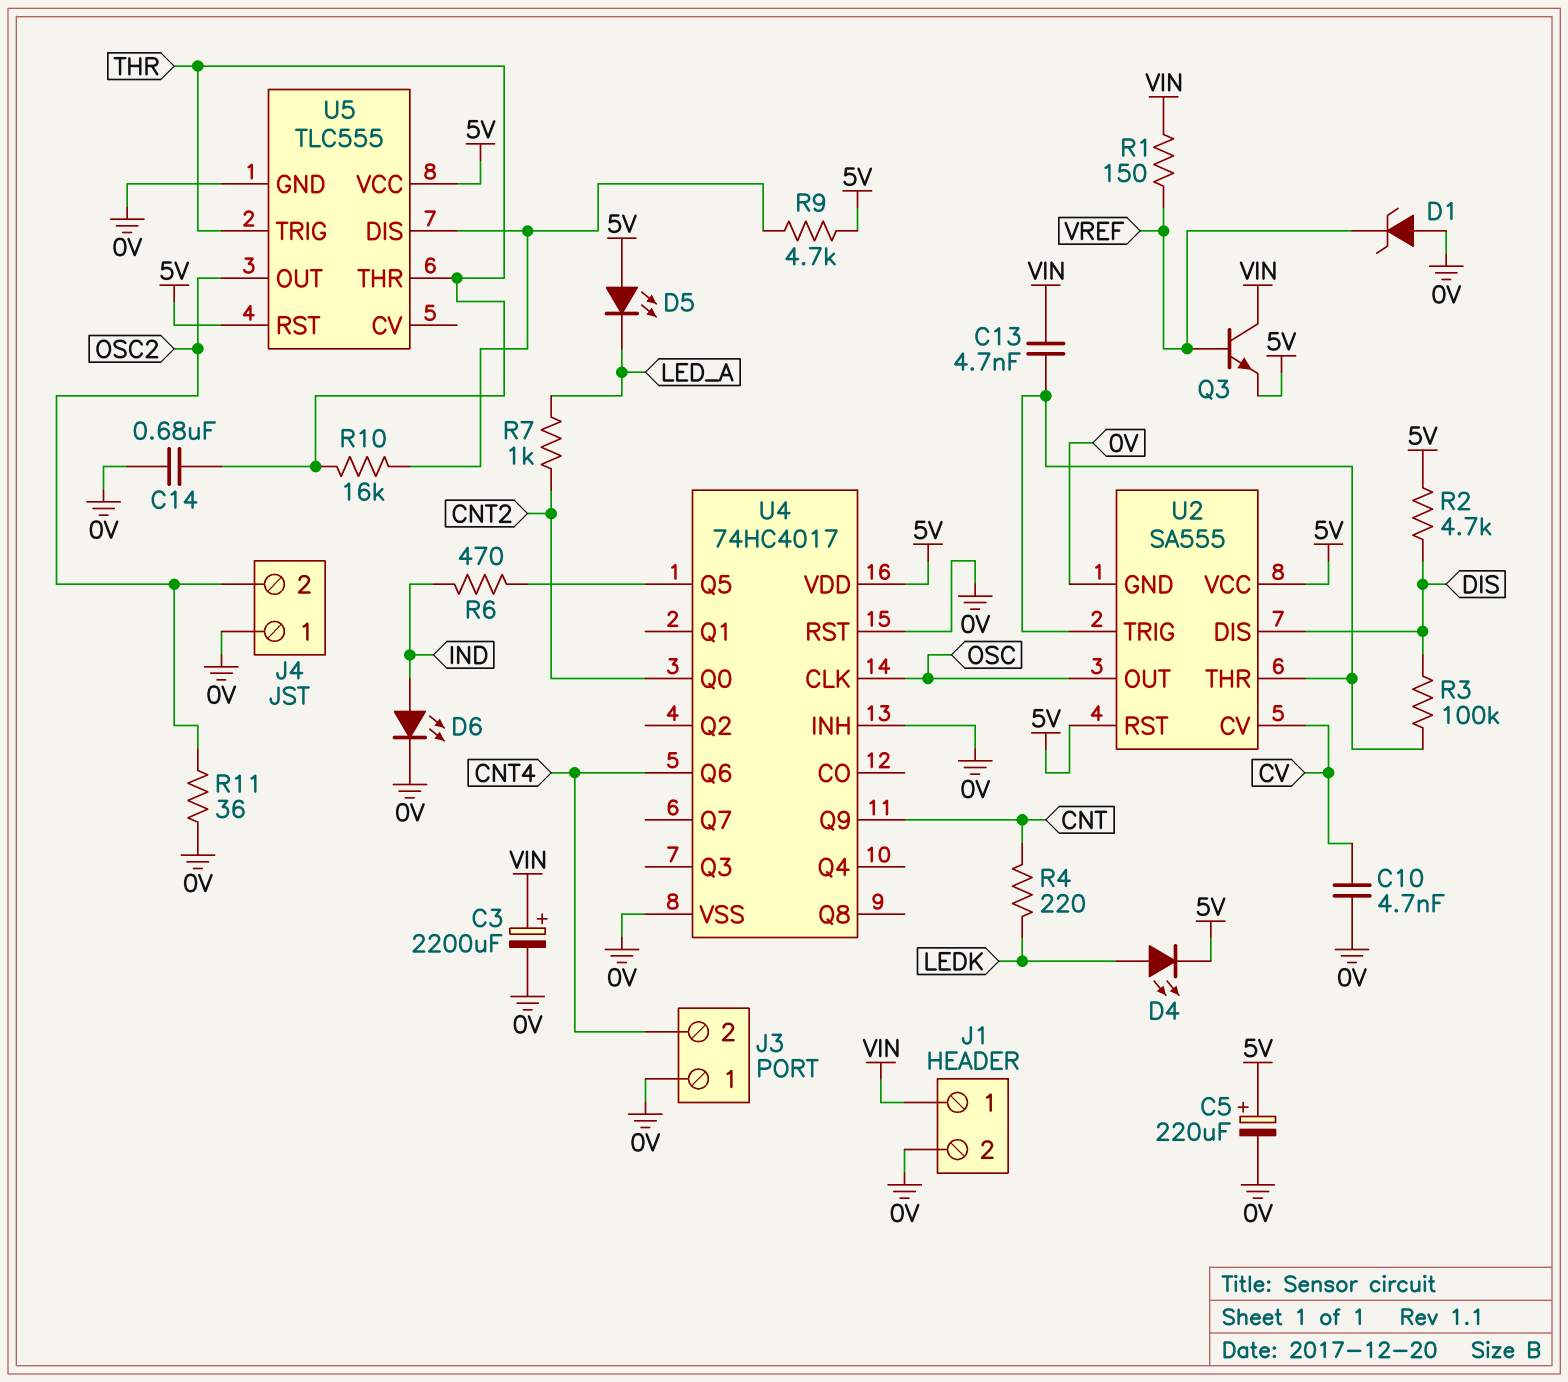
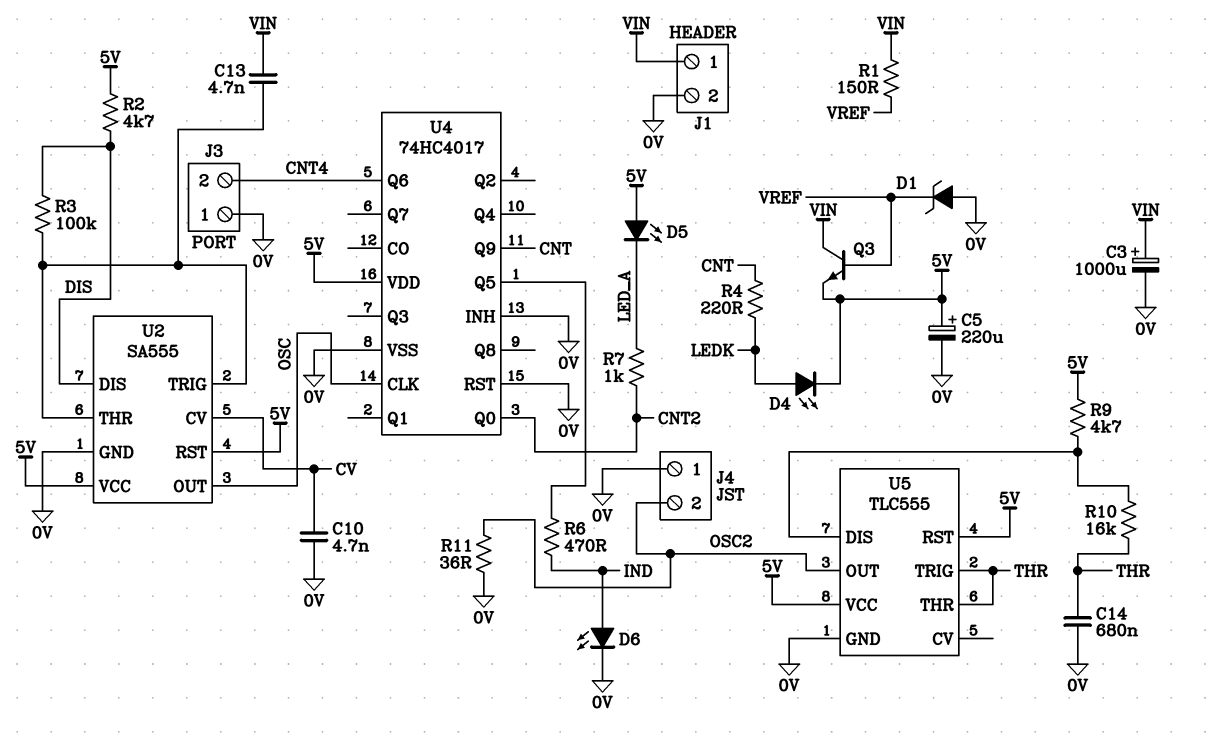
C3: 2200uF (plus VIN, minus 0V) -> 1000uF (plus VIN, minus 0V)

